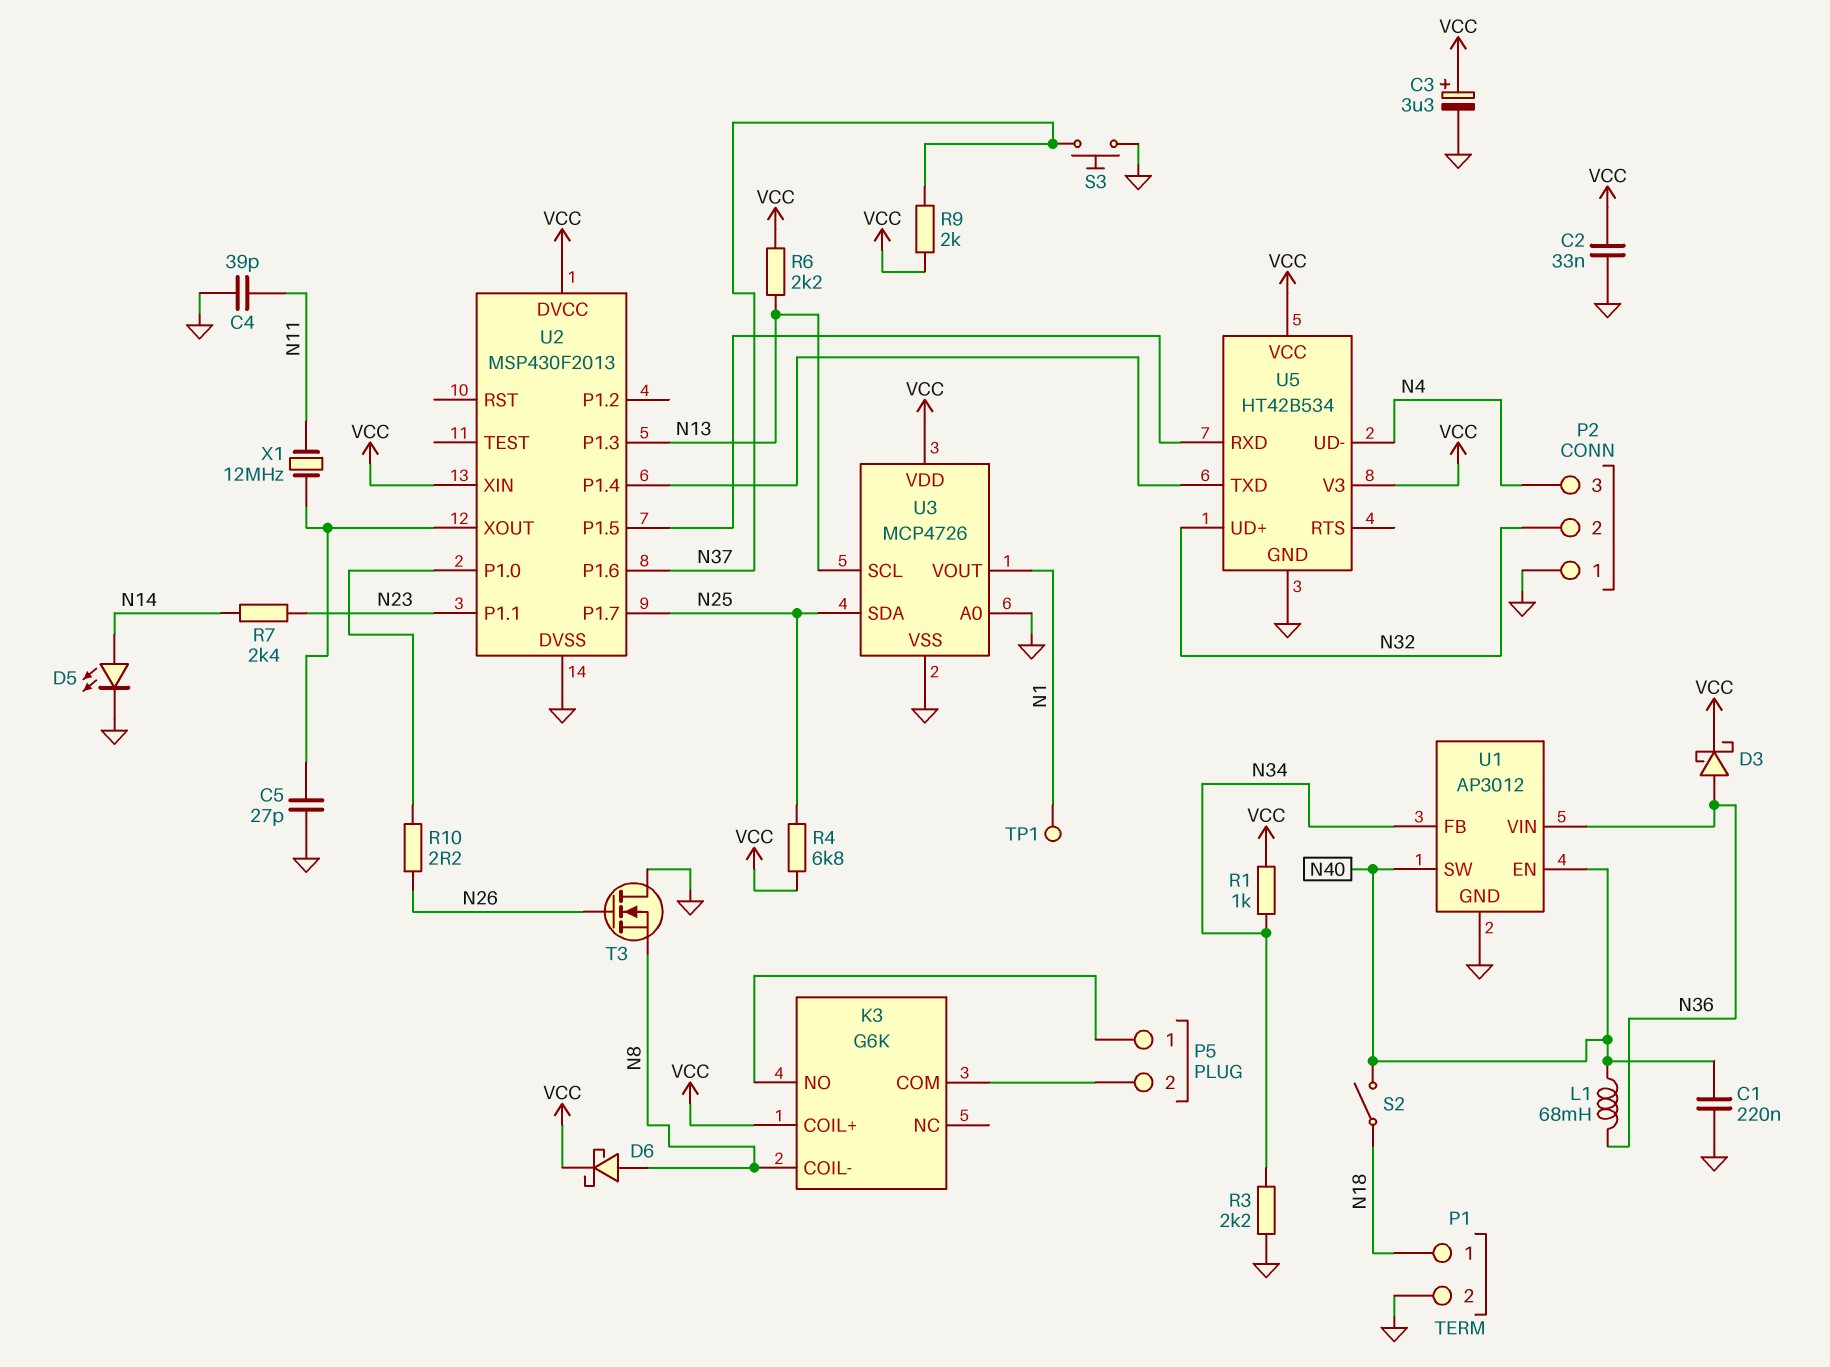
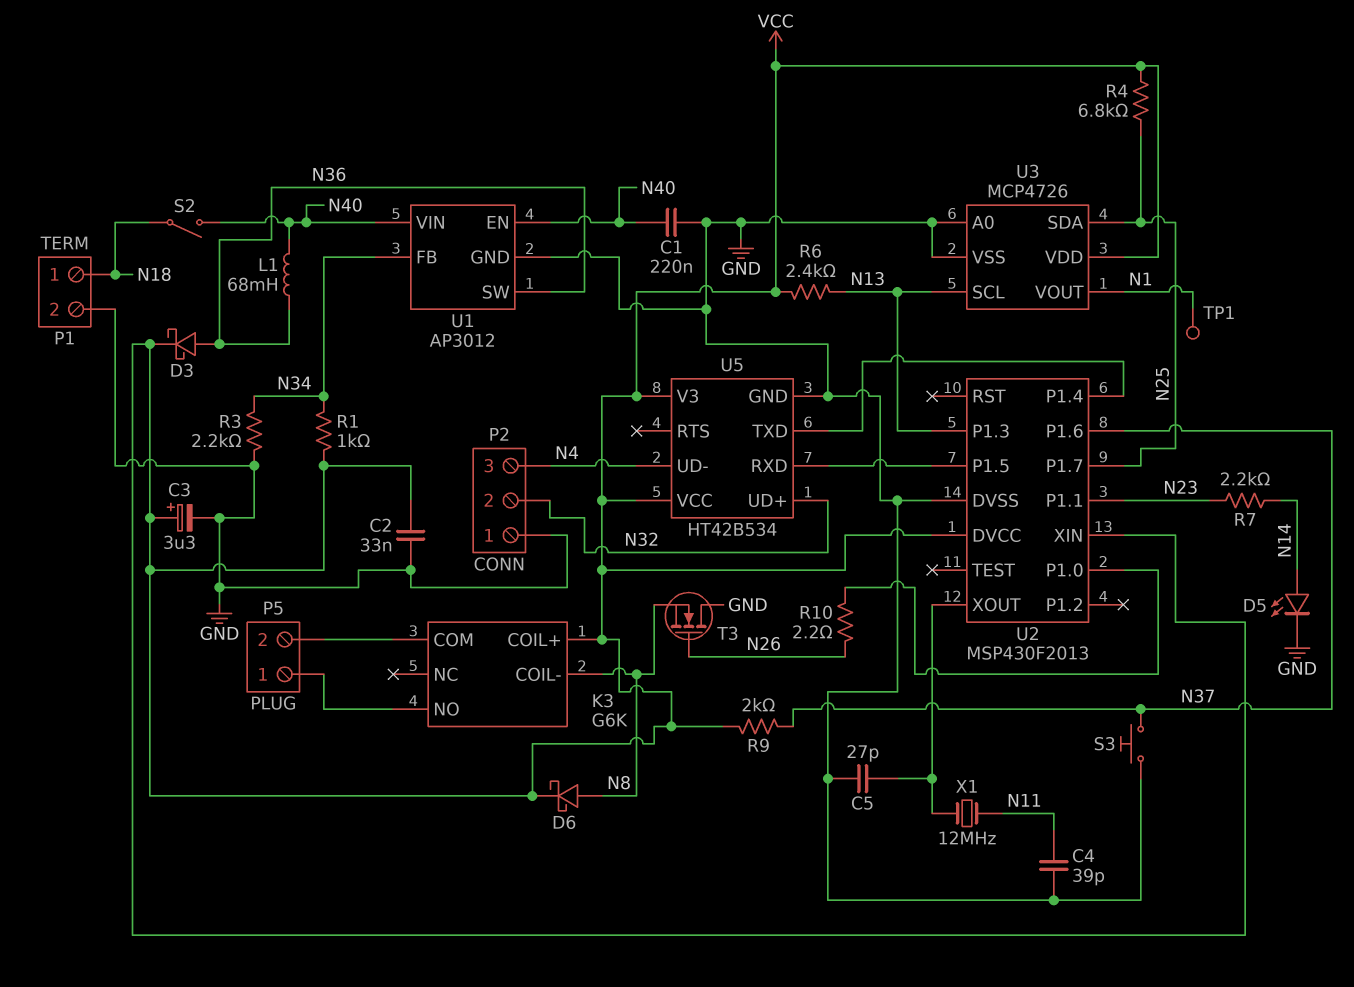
R6: 2.2k (N13, VCC) -> 2.4k (N13, VCC)
R7: 2.4k (N14, N23) -> 2.2k (N14, N23)
U1 pin SW: N40 -> N36
U1 pin VIN: N36 -> N40

